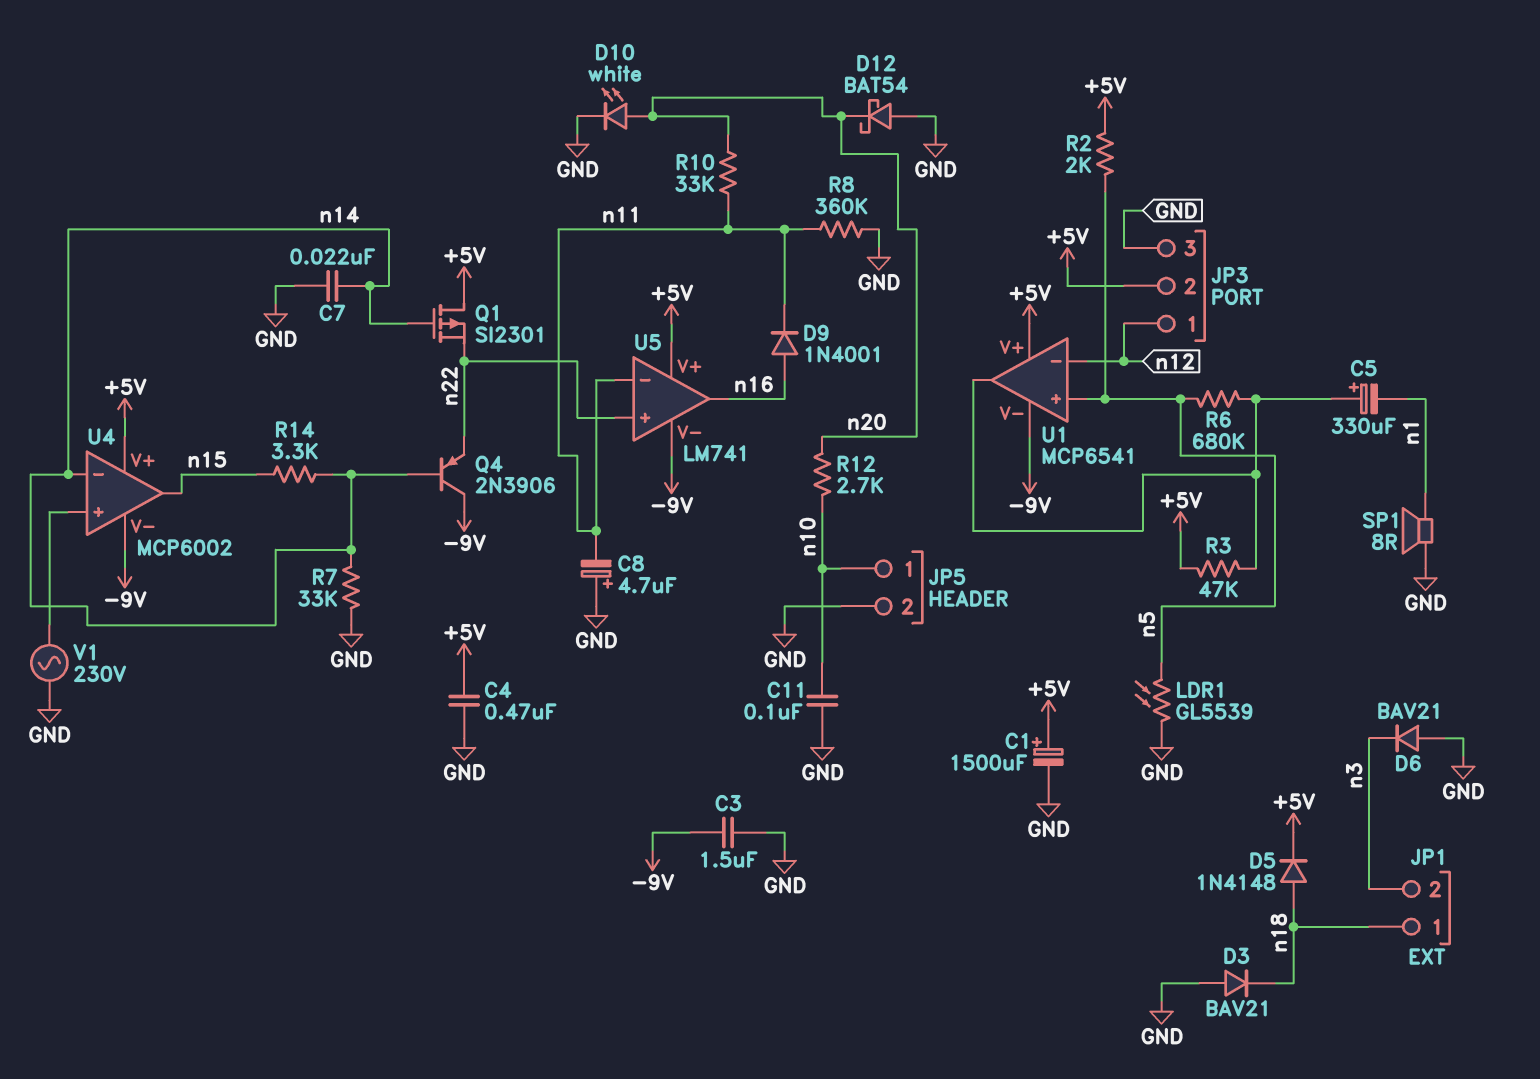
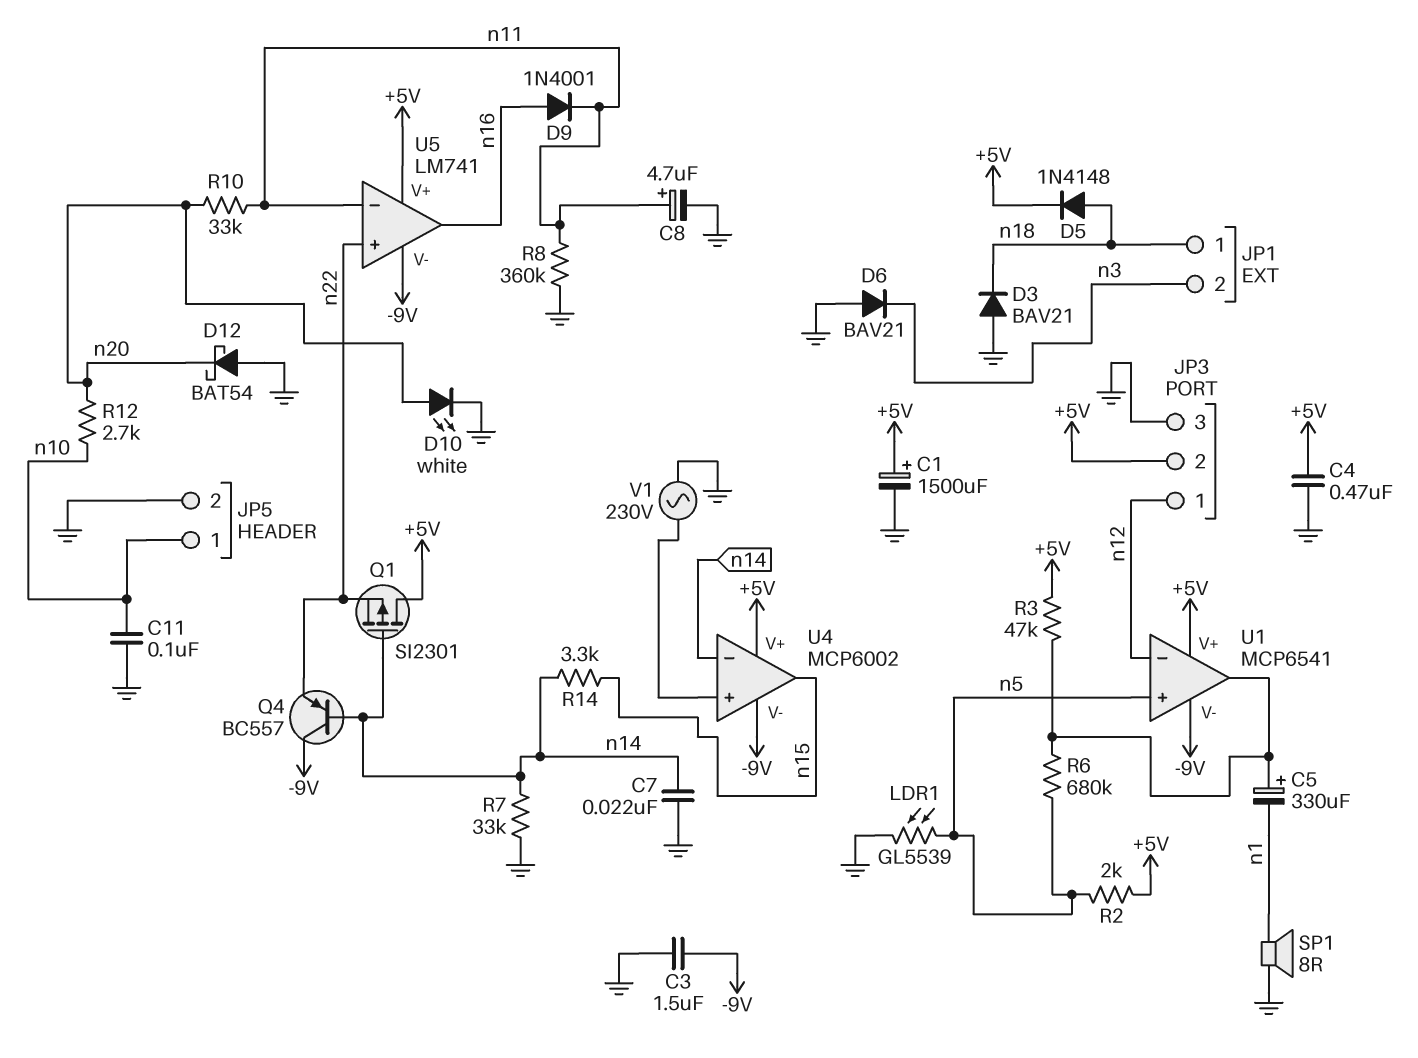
C8: 4.7uF (plus GND, minus n11) -> 4.7uF (plus n11, minus GND)
Q4: PNP 2N3906 (B n14, C -9V, E n22) -> PNP BC557 (B n14, C -9V, E n22)

